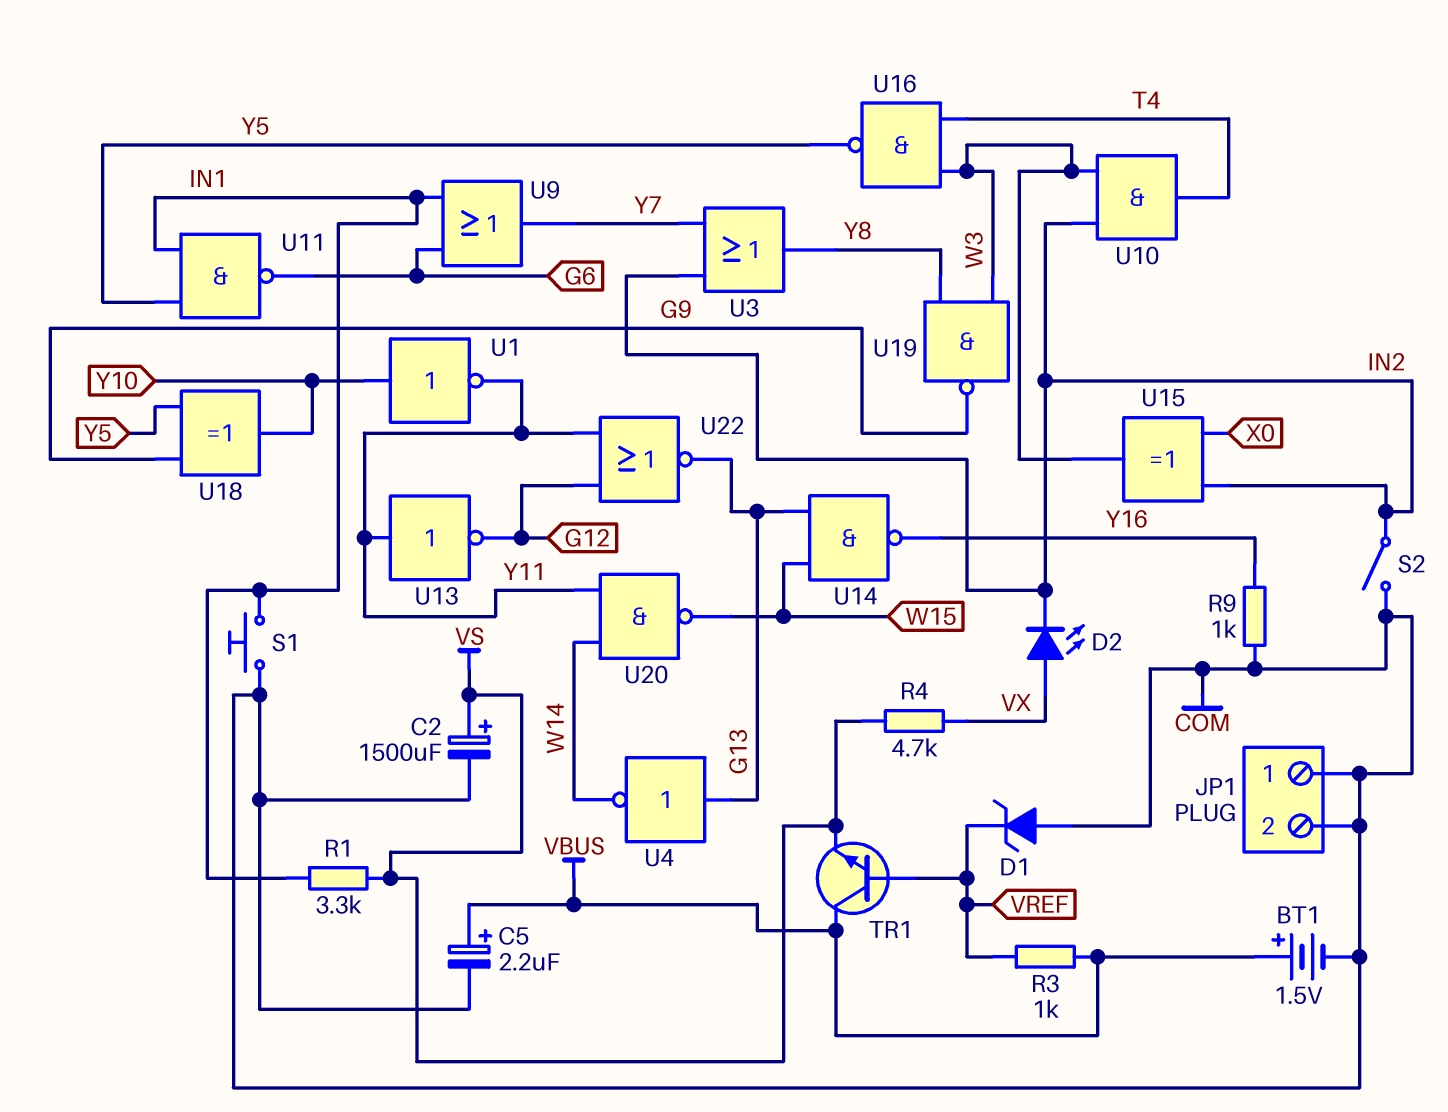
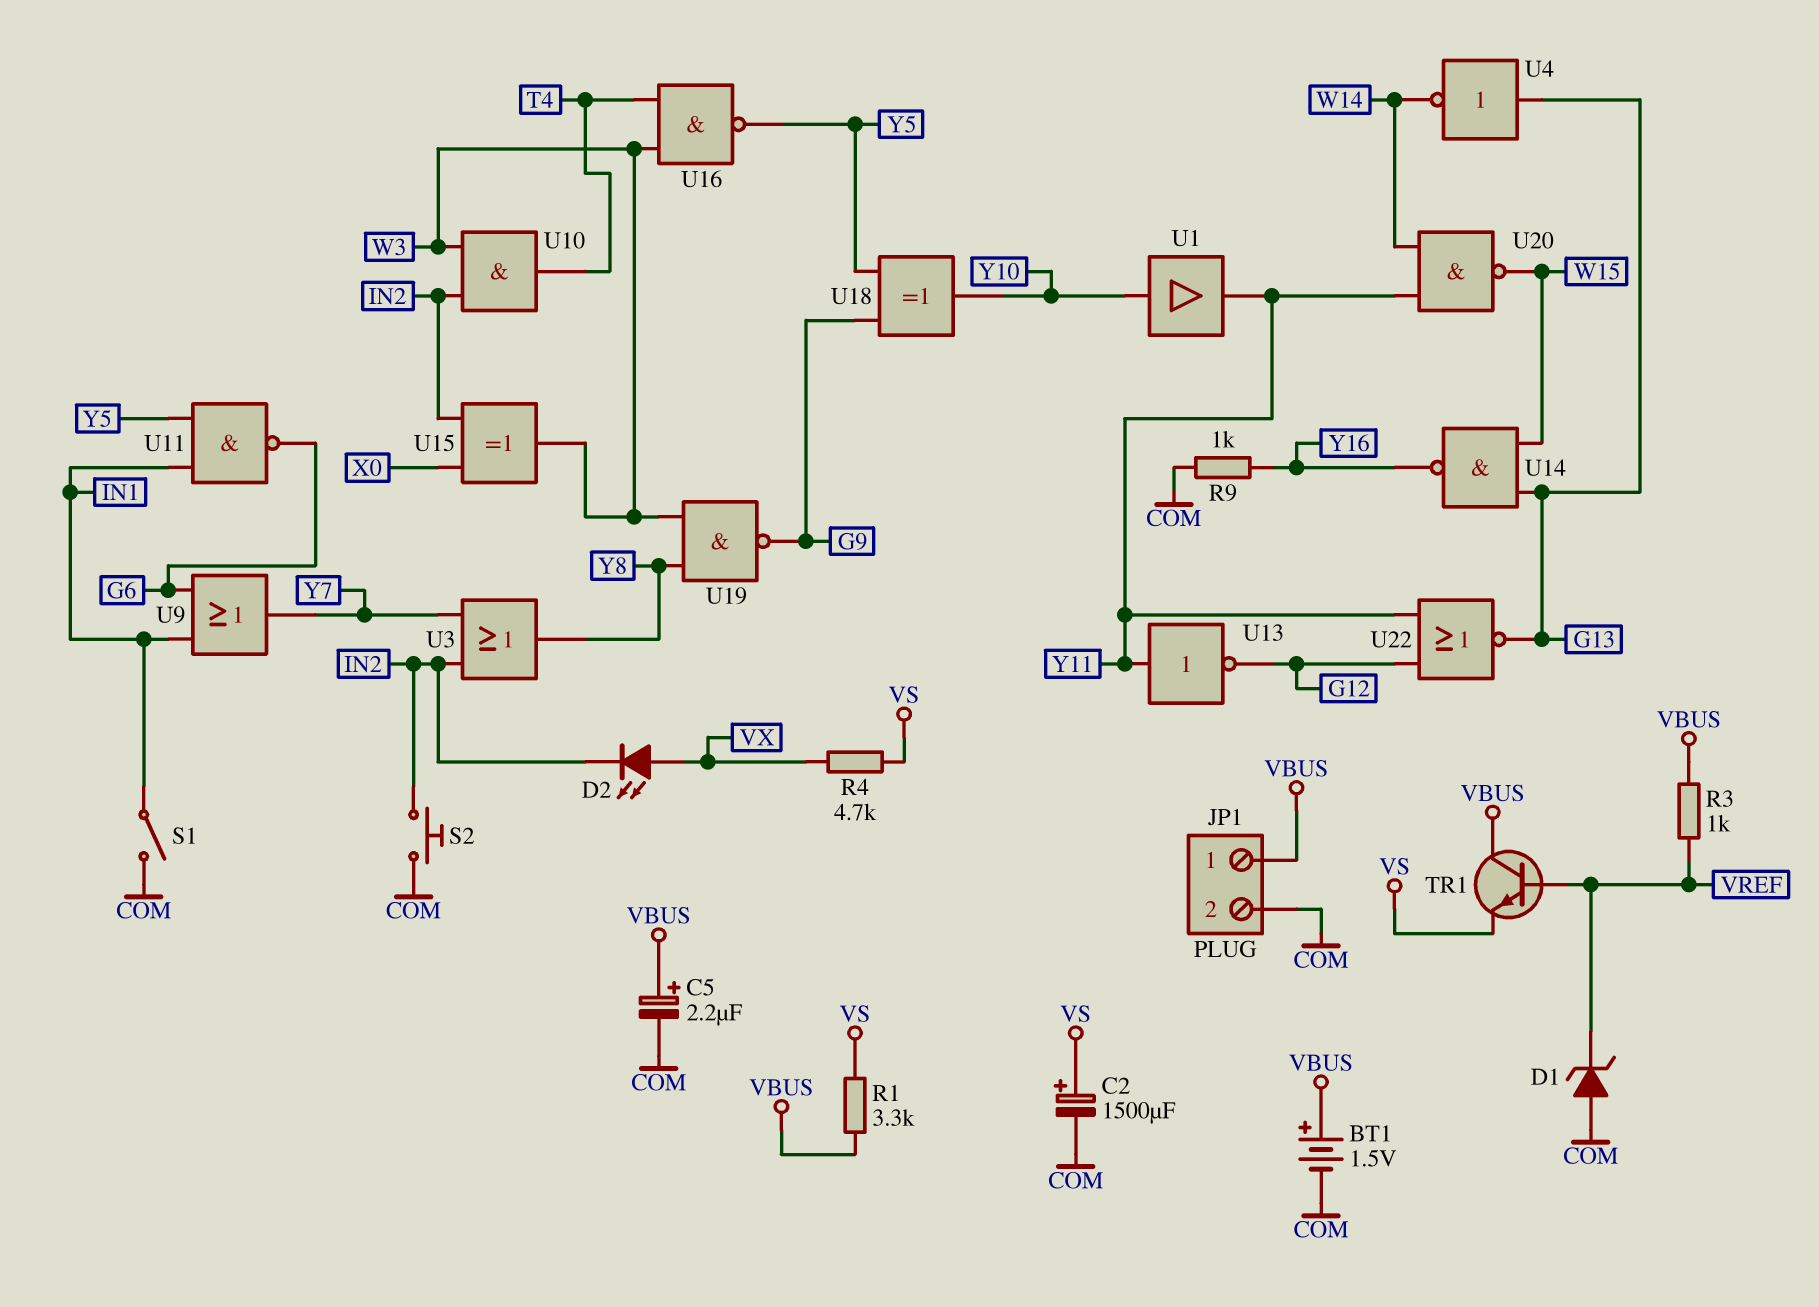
JP1 pin 1: COM -> VBUS
R1: 3.3k (IN1, VS) -> 3.3k (VBUS, VS)
S1: button (COM, IN1) -> switch (COM, IN1)
S2: switch (COM, IN2) -> button (COM, IN2)
U1: NOT (in Y10, out Y11) -> buffer (in Y10, out Y11)

